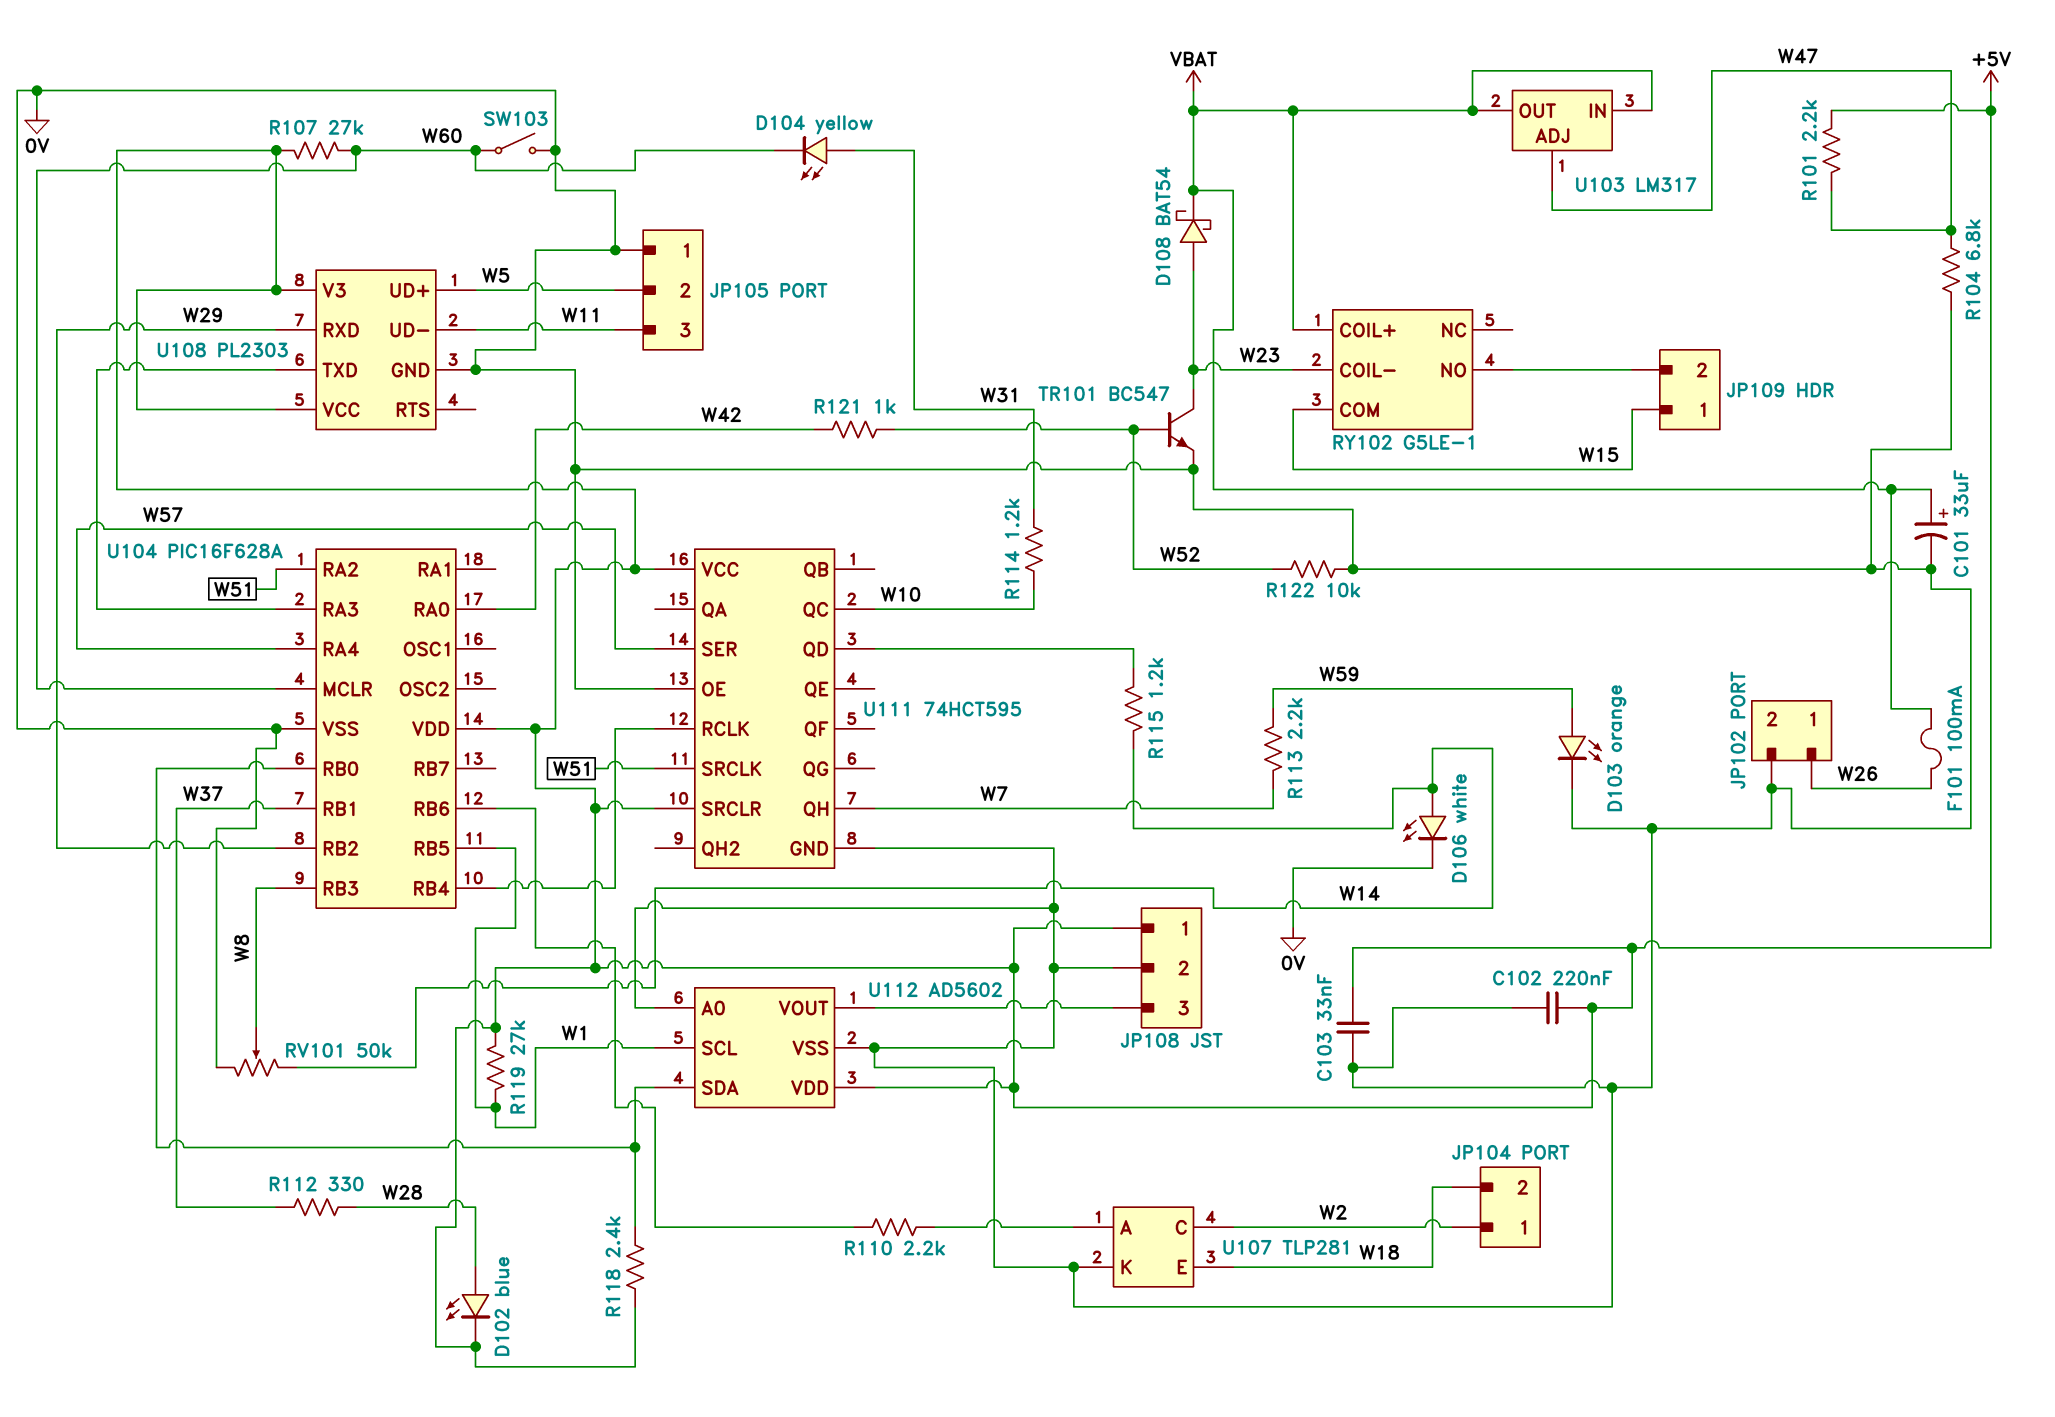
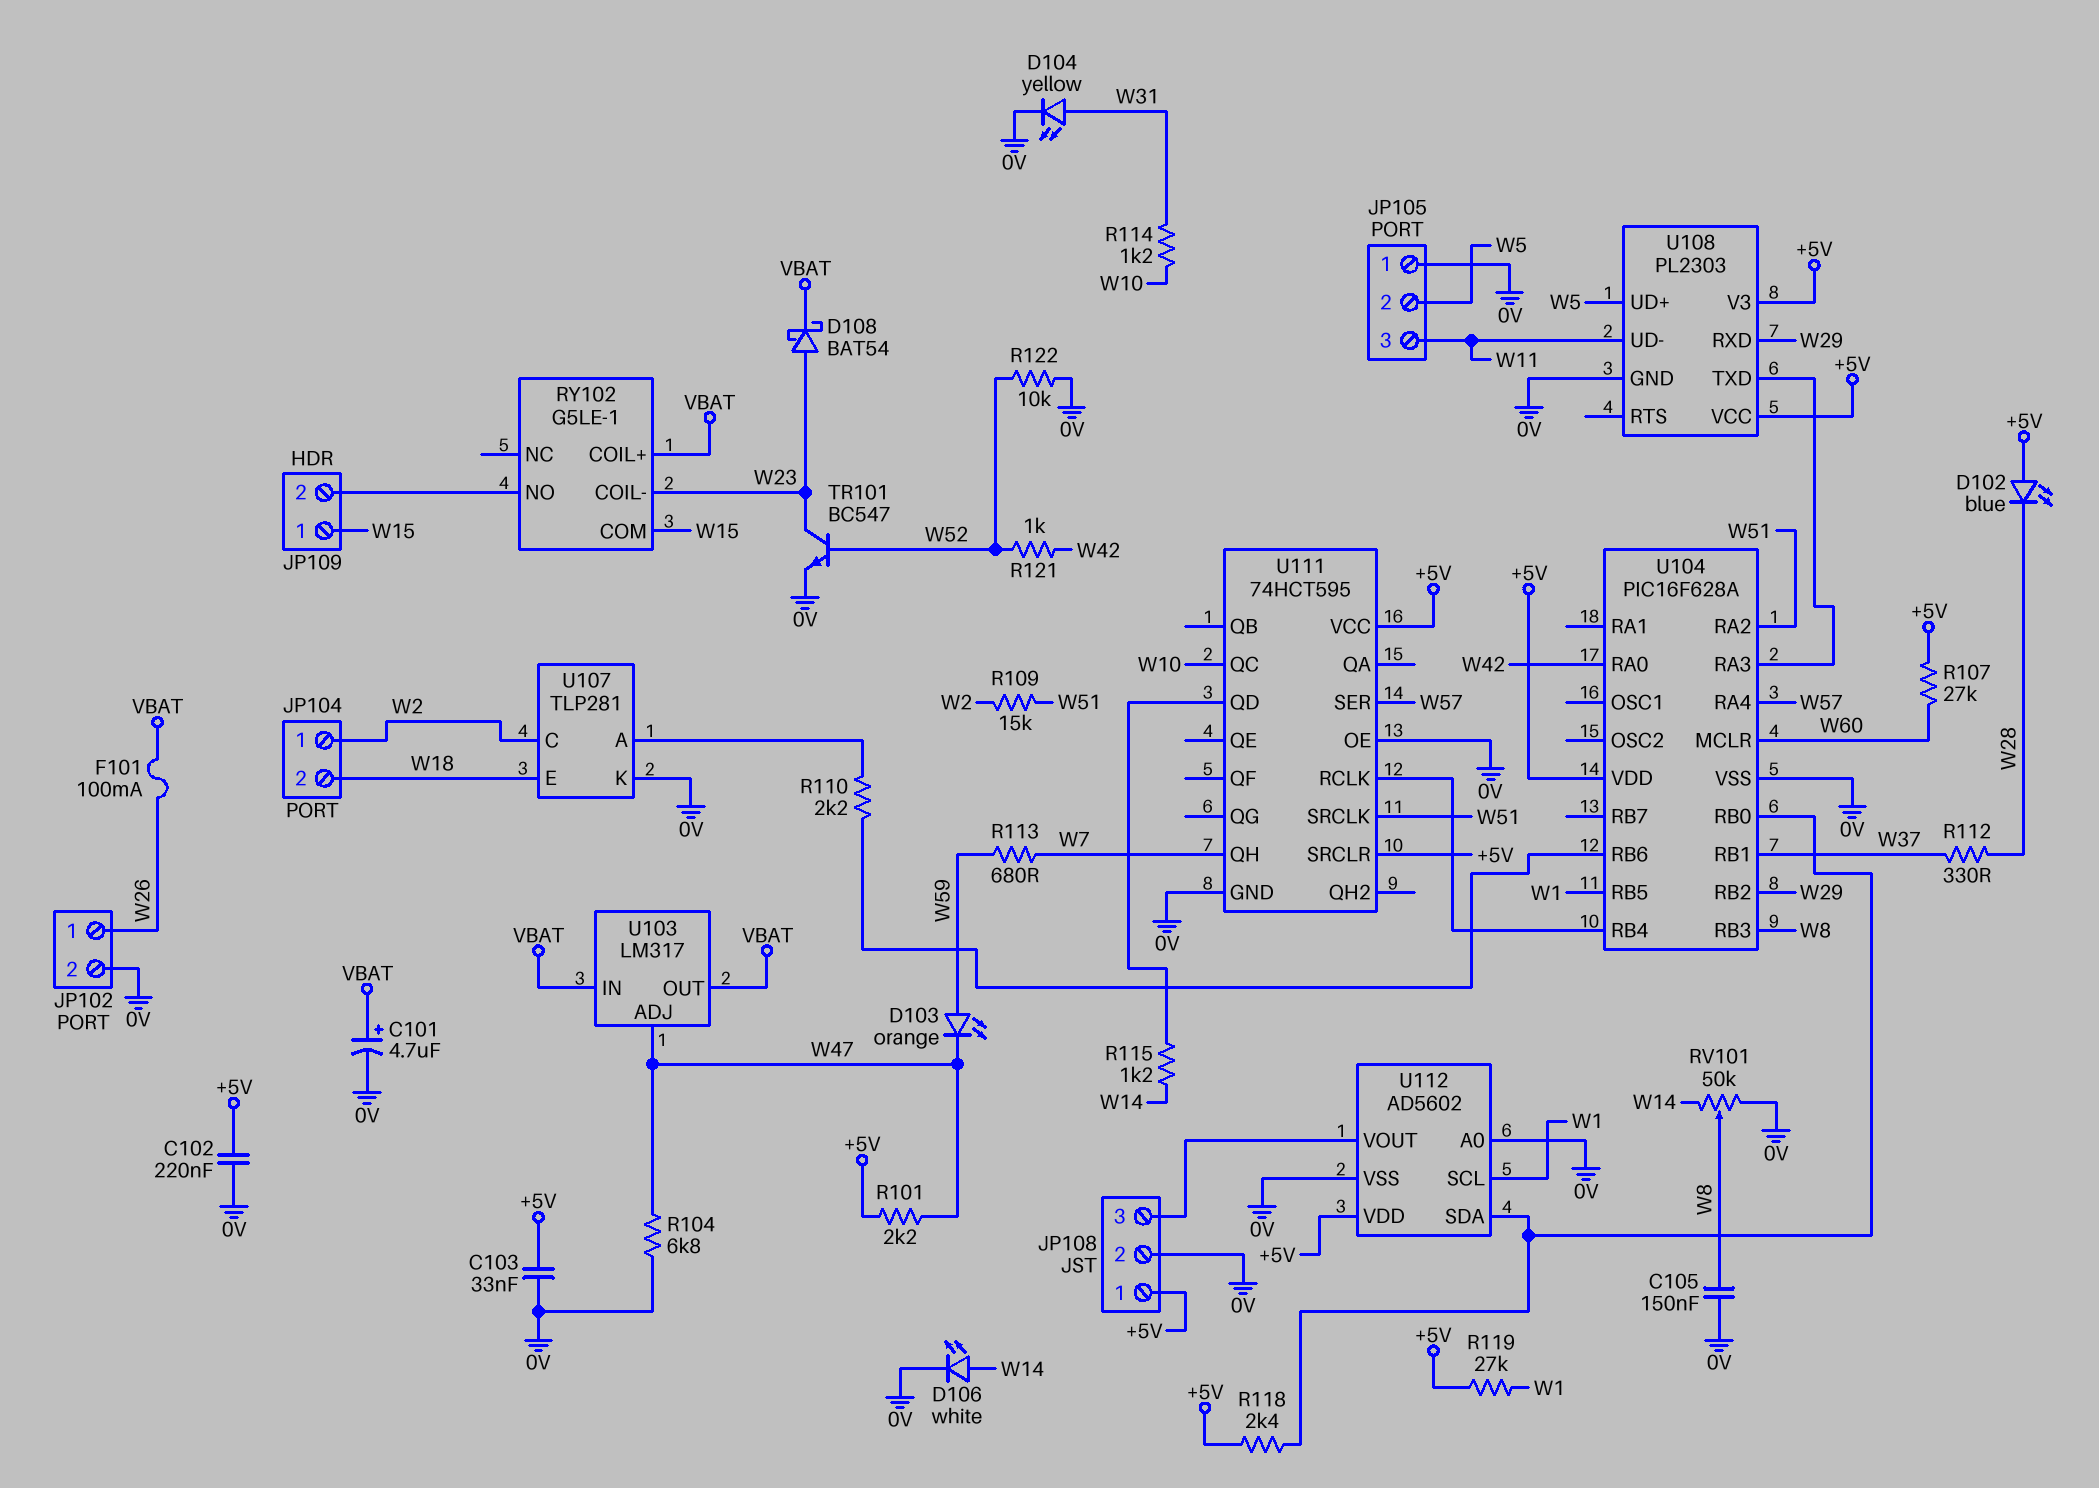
C101: 33uF (plus VBAT, minus 0V) -> 4.7uF (plus VBAT, minus 0V)
C105: none -> 150nF (0V, W8)
D102: LED blue (A W28, K +5V) -> LED blue (A +5V, K W28)
D103: LED orange (A W59, K 0V) -> LED orange (A W59, K W47)
D104: LED yellow (A W31, K W60) -> LED yellow (A W31, K 0V)
R109: none -> 15k (W2, W51)
R113: 2.2k (W7, W59) -> 680 (W7, W59)
SW103: switch (0V, W60) -> none

